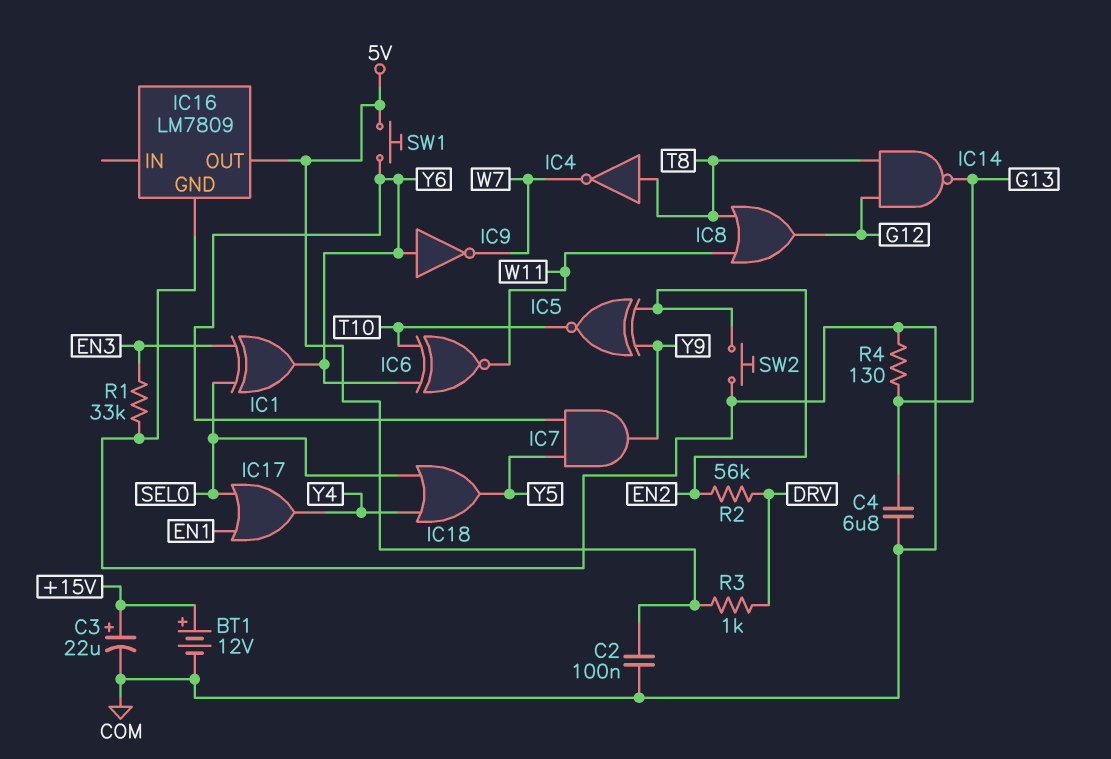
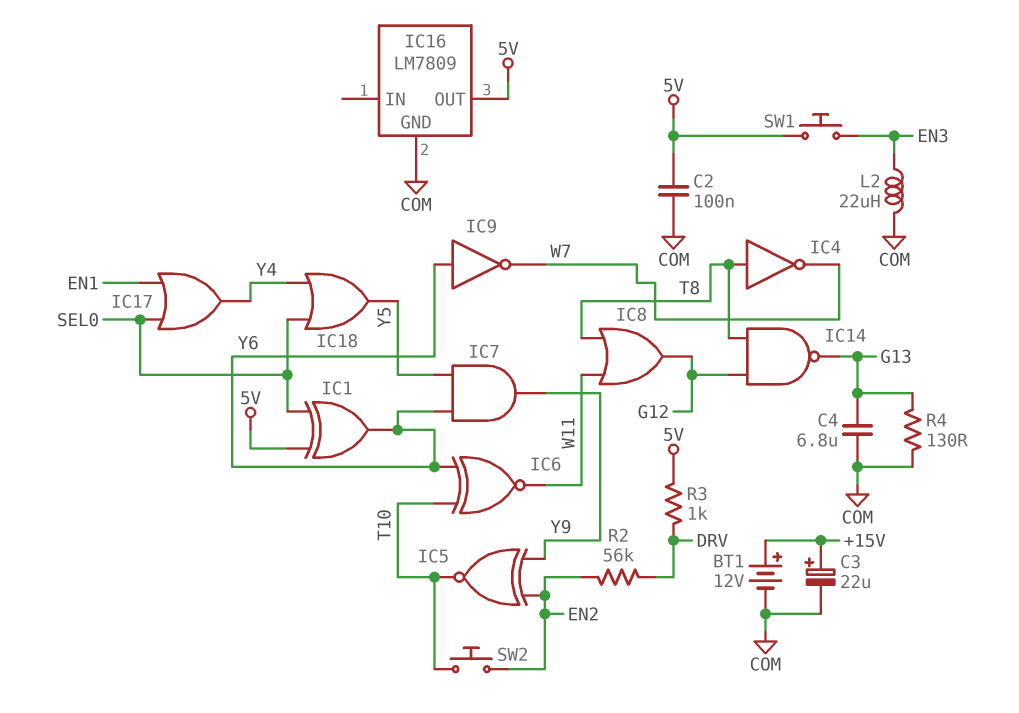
IC1: XOR (in EN3, in SEL0, out Y6) -> XOR (in 5V, in SEL0, out Y6)
L2: none -> 22uH (COM, EN3)
R1: 33k (COM, EN3) -> none
SW1: button (5V, Y6) -> button (5V, EN3)
SW2: button (COM, EN2) -> button (EN2, T10)

